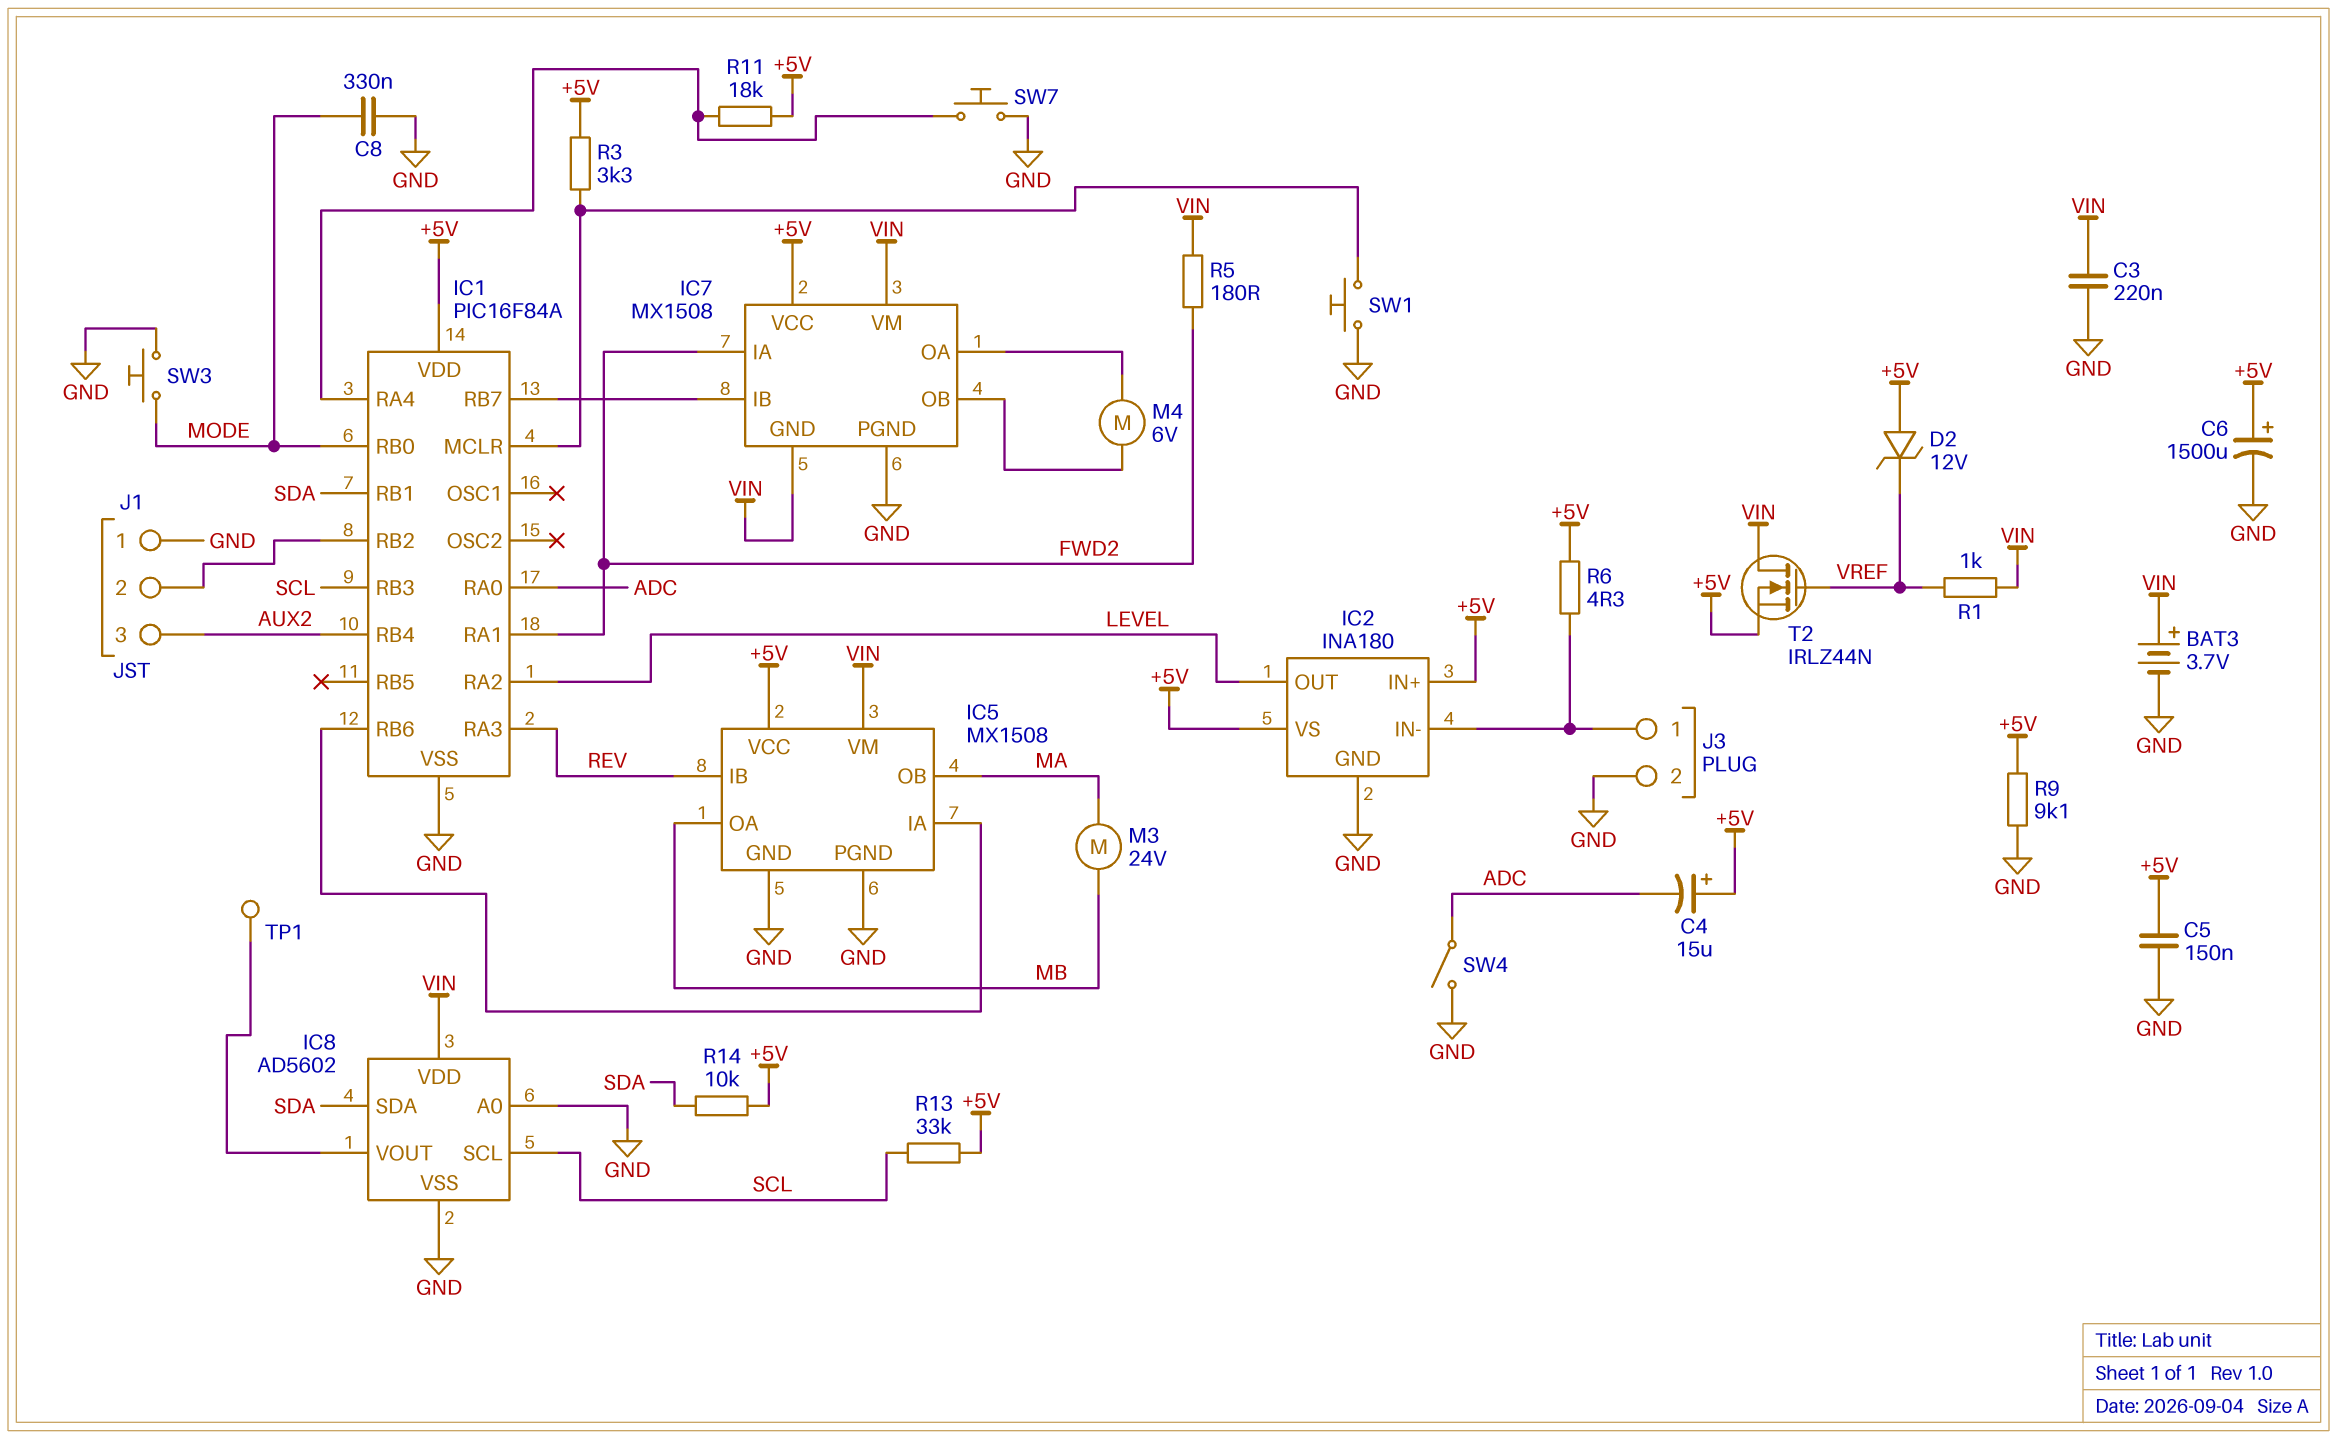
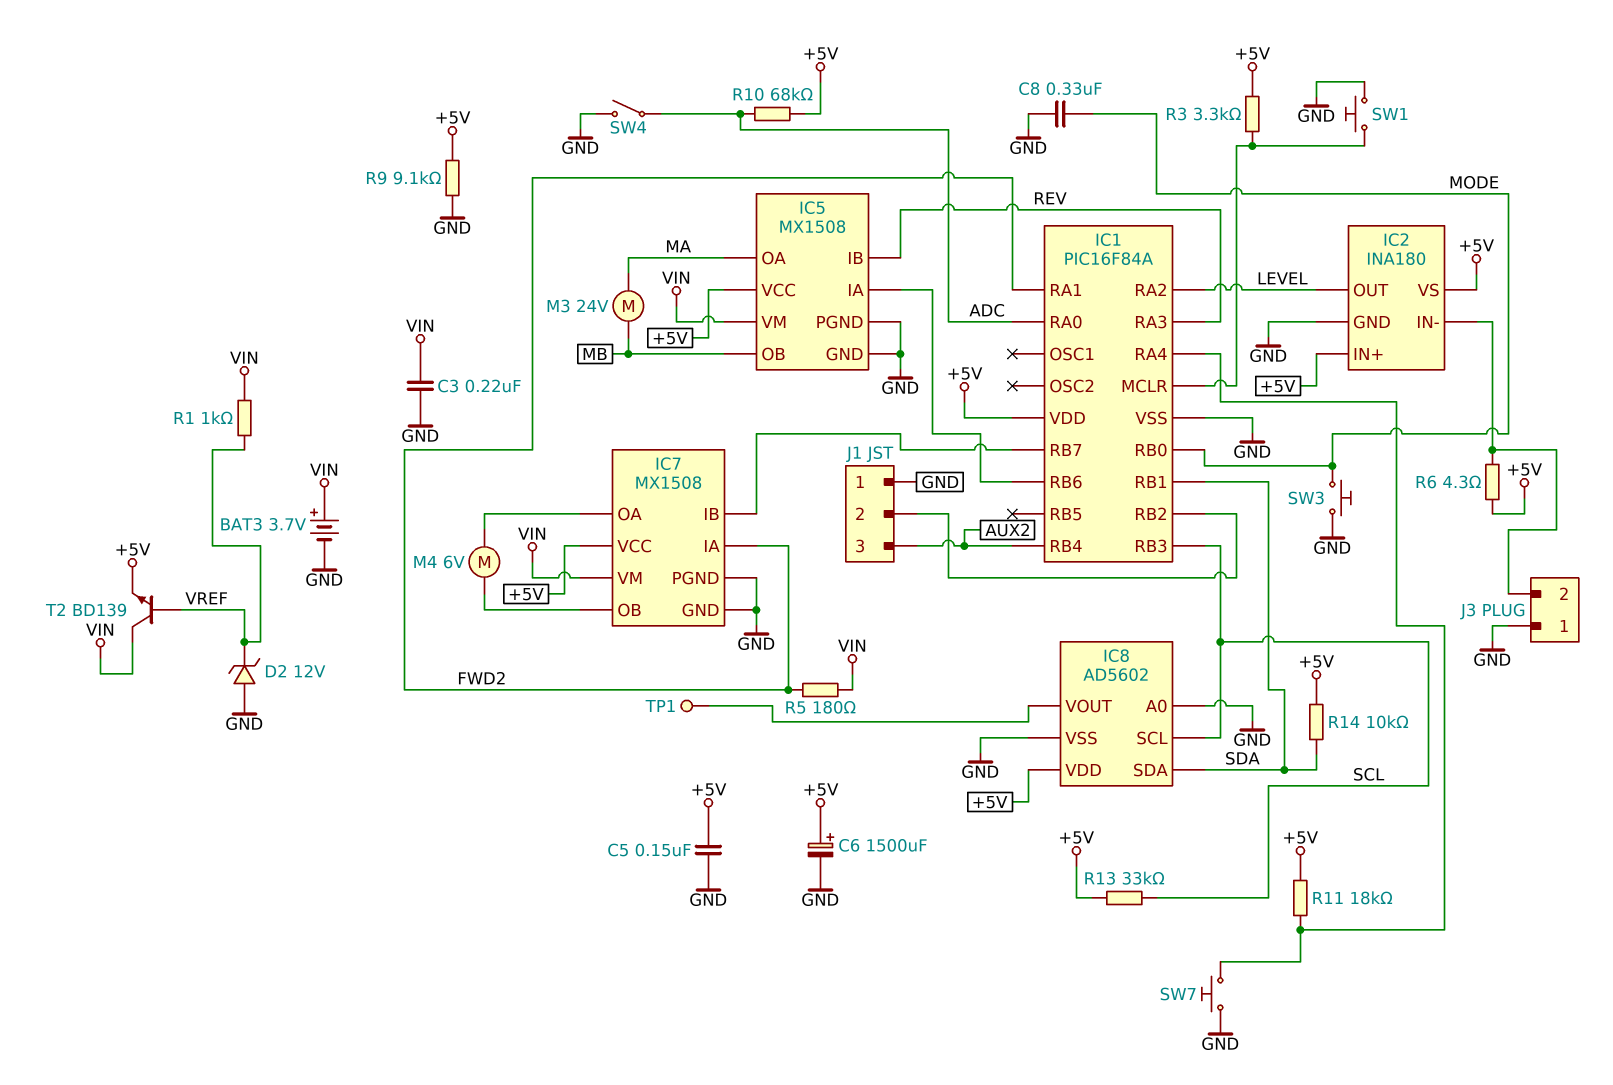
C4: 15uF (plus +5V, minus ADC) -> none
D2: zener 12V (A +5V, K VREF) -> zener 12V (A GND, K VREF)
IC5 pin OA: MB -> MA
IC5 pin OB: MA -> MB
IC7 pin GND: VIN -> GND
IC8 pin VDD: VIN -> +5V
J3 pin 1: IC2/IN- -> GND
J3 pin 2: GND -> IC2/IN-
R10: none -> 68k (+5V, ADC)
T2: NMOS IRLZ44N (G VREF, D VIN, S +5V) -> NPN BD139 (B VREF, C VIN, E +5V)

